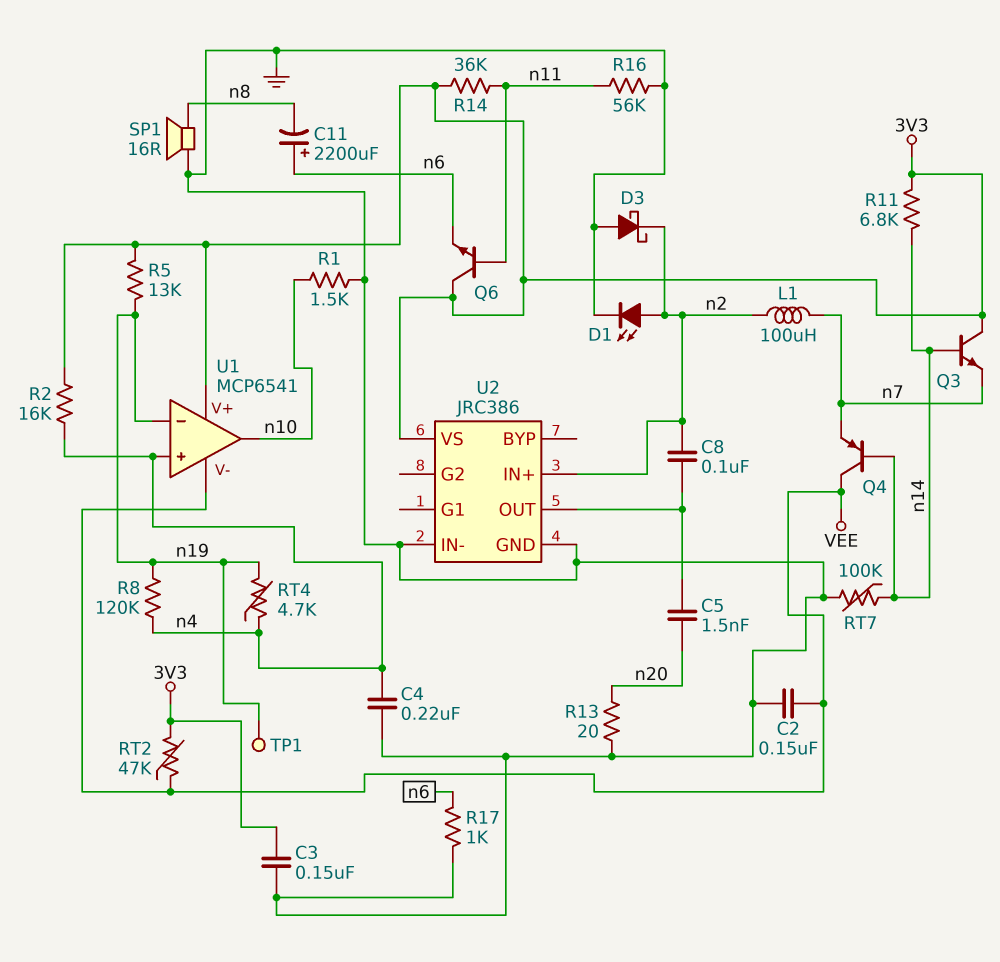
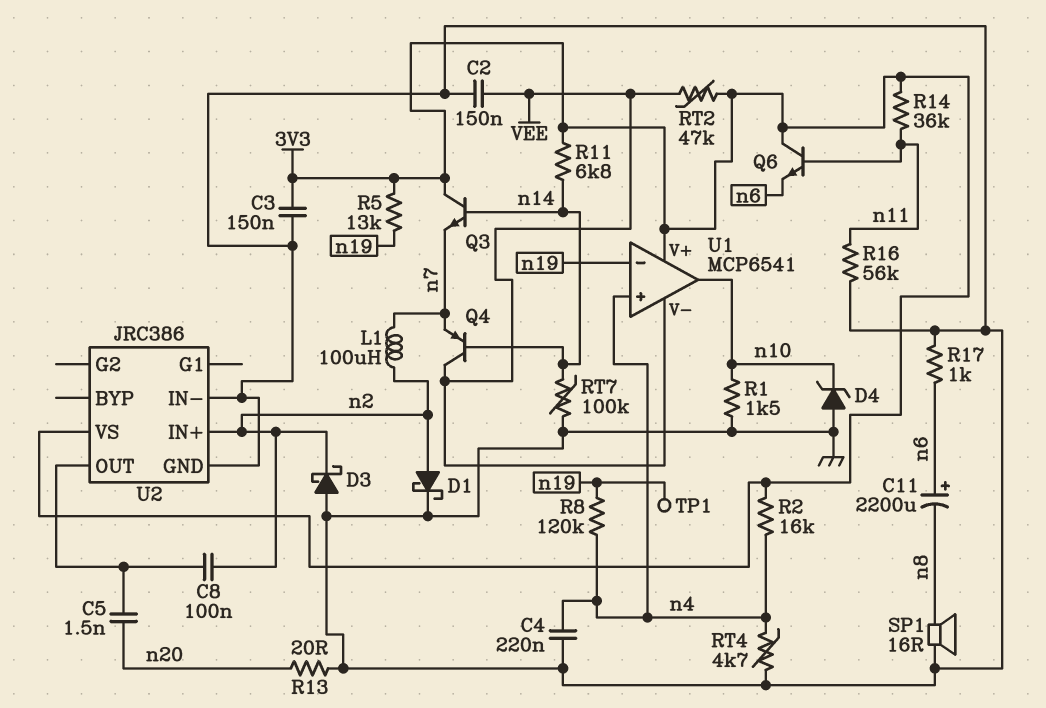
D1: LED (A n2, K GND) -> schottky (A n2, K GND)
D4: none -> zener (A GND, K n10)
RT4: 4.7k (n4, n19) -> 4.7k (GND, n4)

